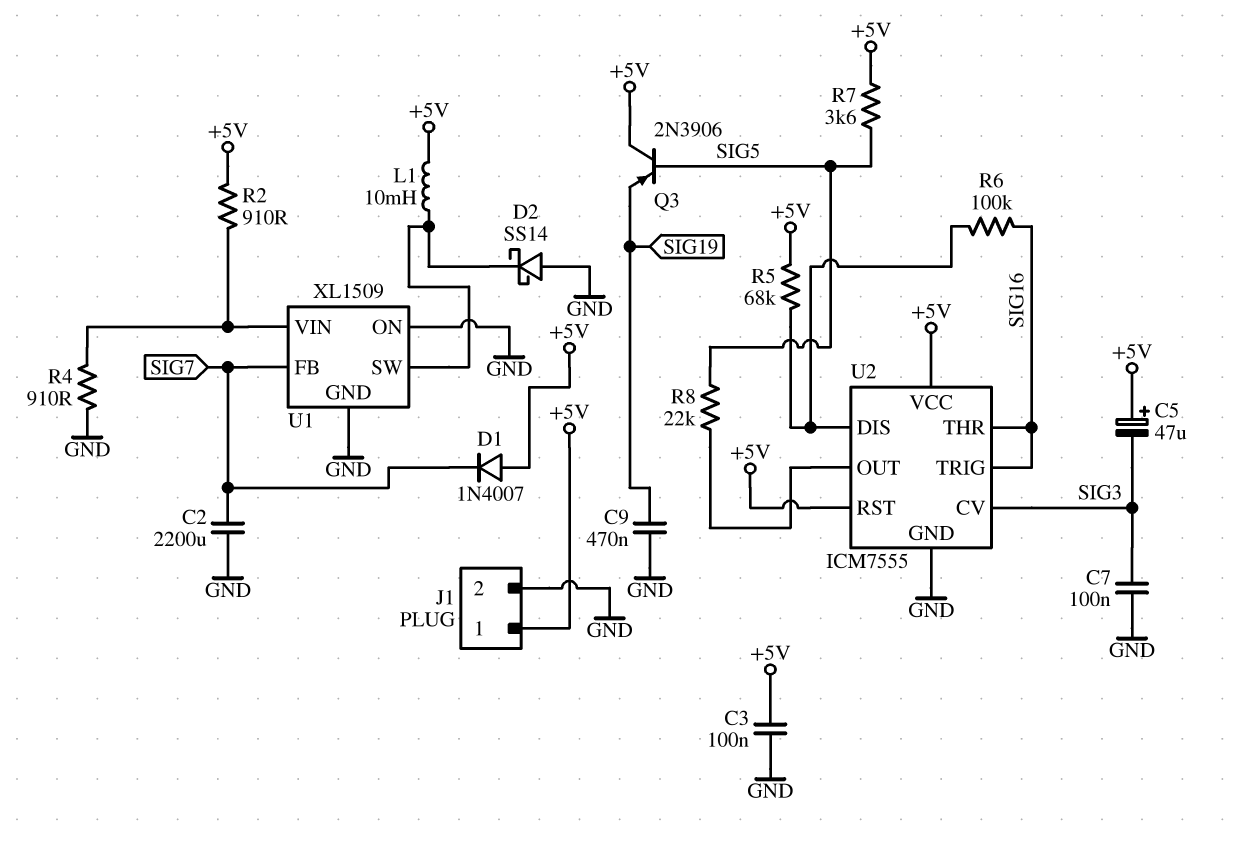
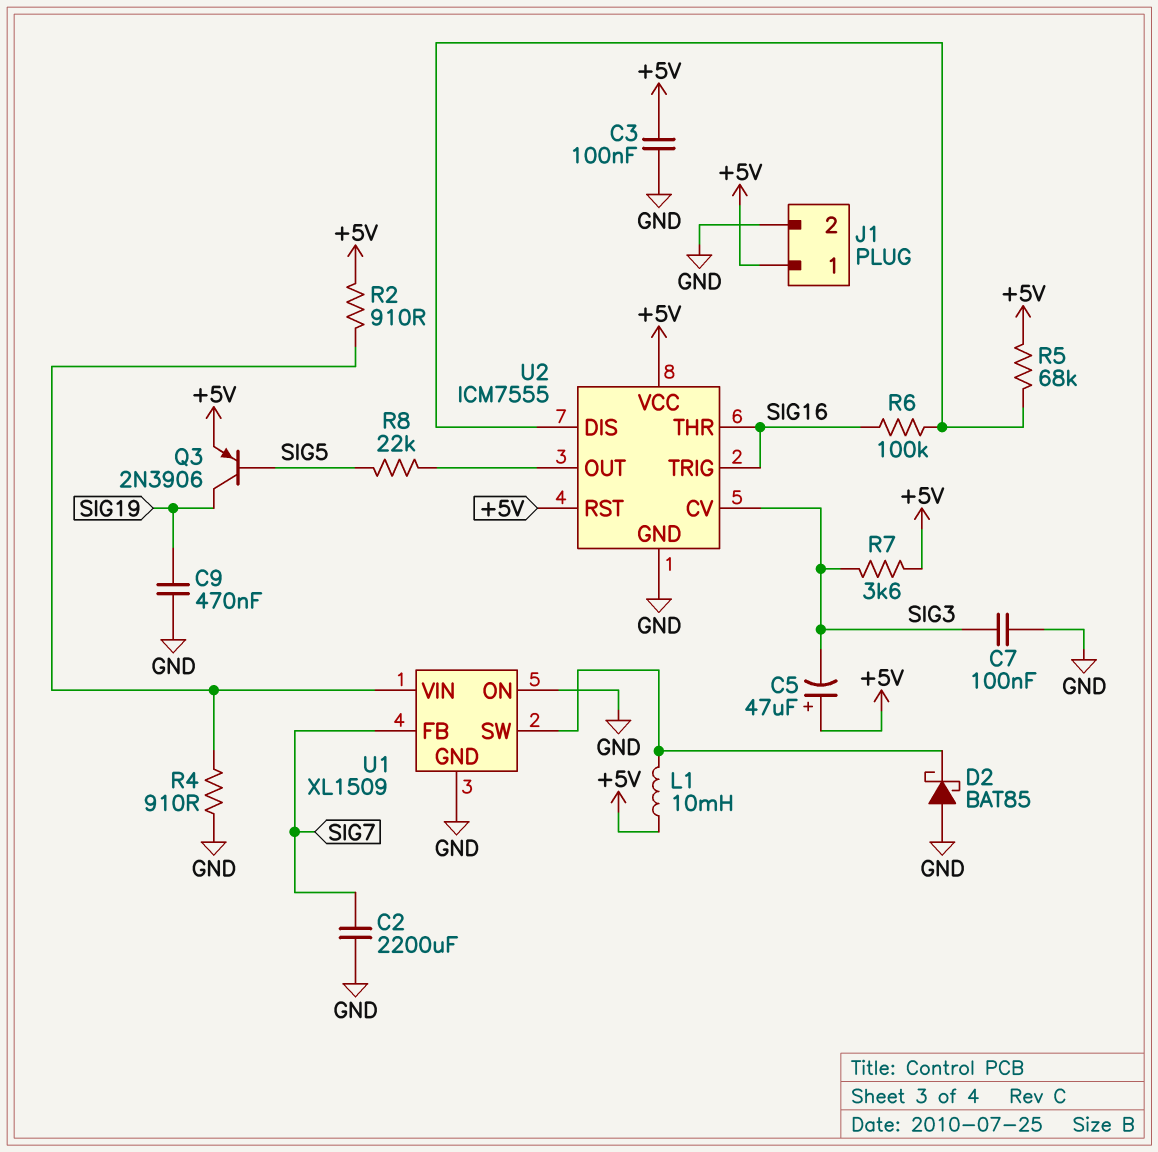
D1: diode 1N4007 (A +5V, K SIG7) -> none
D2: schottky SS14 (A GND, K U1/SW) -> schottky BAT85 (A GND, K U1/SW)
Q3: PNP 2N3906 (B SIG5, C +5V, E SIG19) -> PNP 2N3906 (B SIG5, C SIG19, E +5V)
R7: 3.6k (+5V, SIG5) -> 3.6k (+5V, SIG3)

